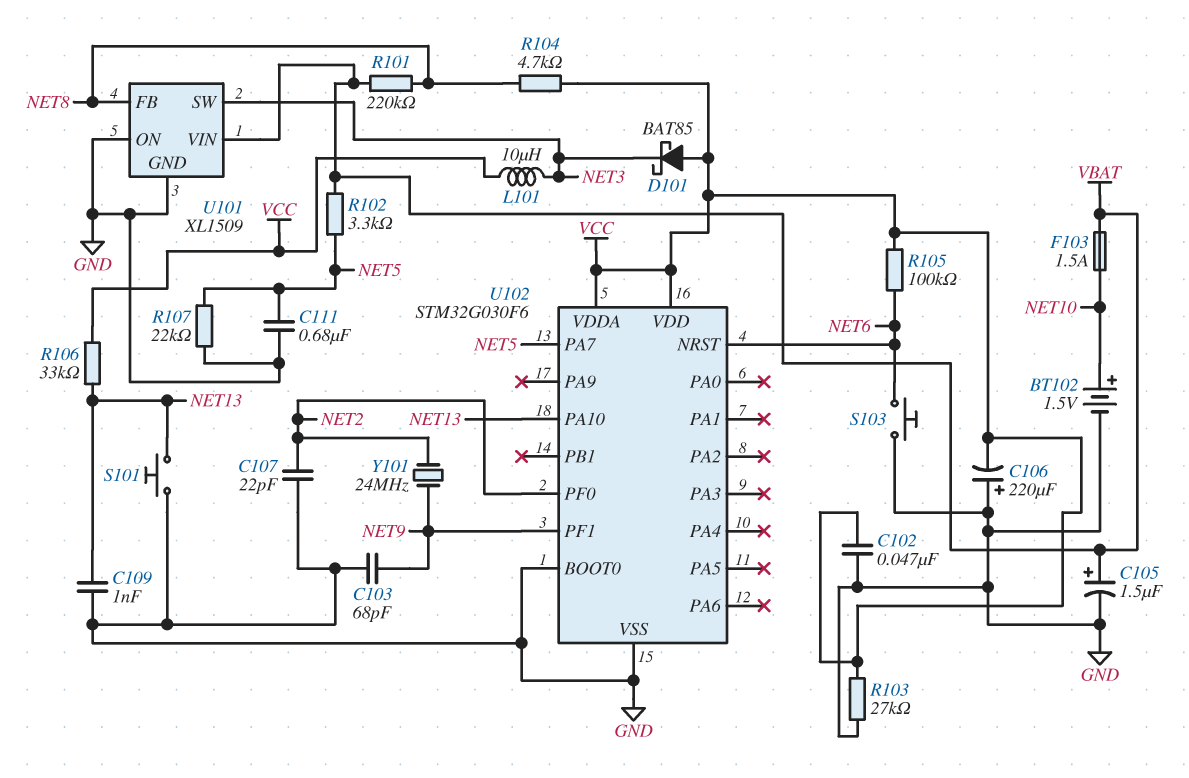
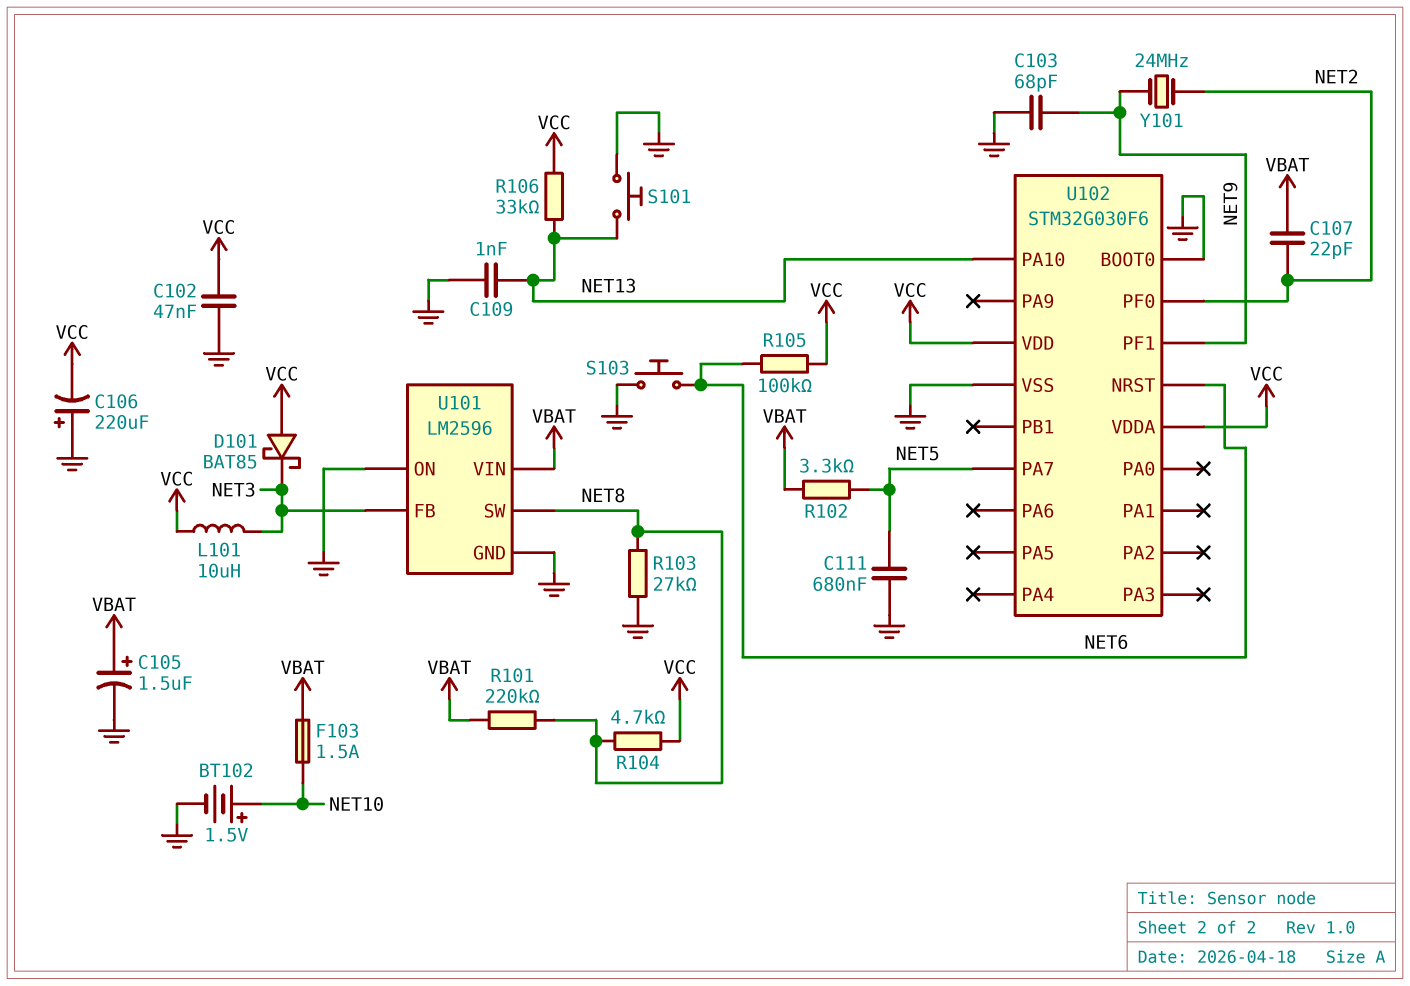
C107: 22pF (GND, NET2) -> 22pF (NET2, VBAT)
R103: 27k (GND, VCC) -> 27k (GND, NET8)
R107: 22k (GND, NET5) -> none
U101: XL1509 -> LM2596
U101 pin FB: NET8 -> NET3
U101 pin SW: NET3 -> NET8

